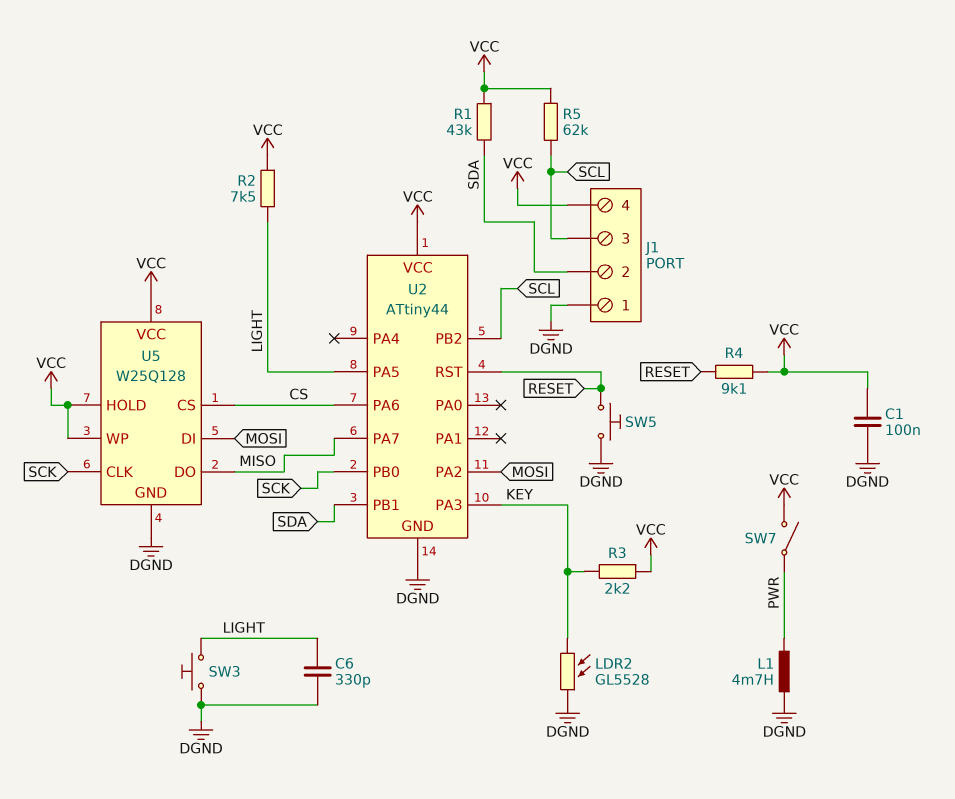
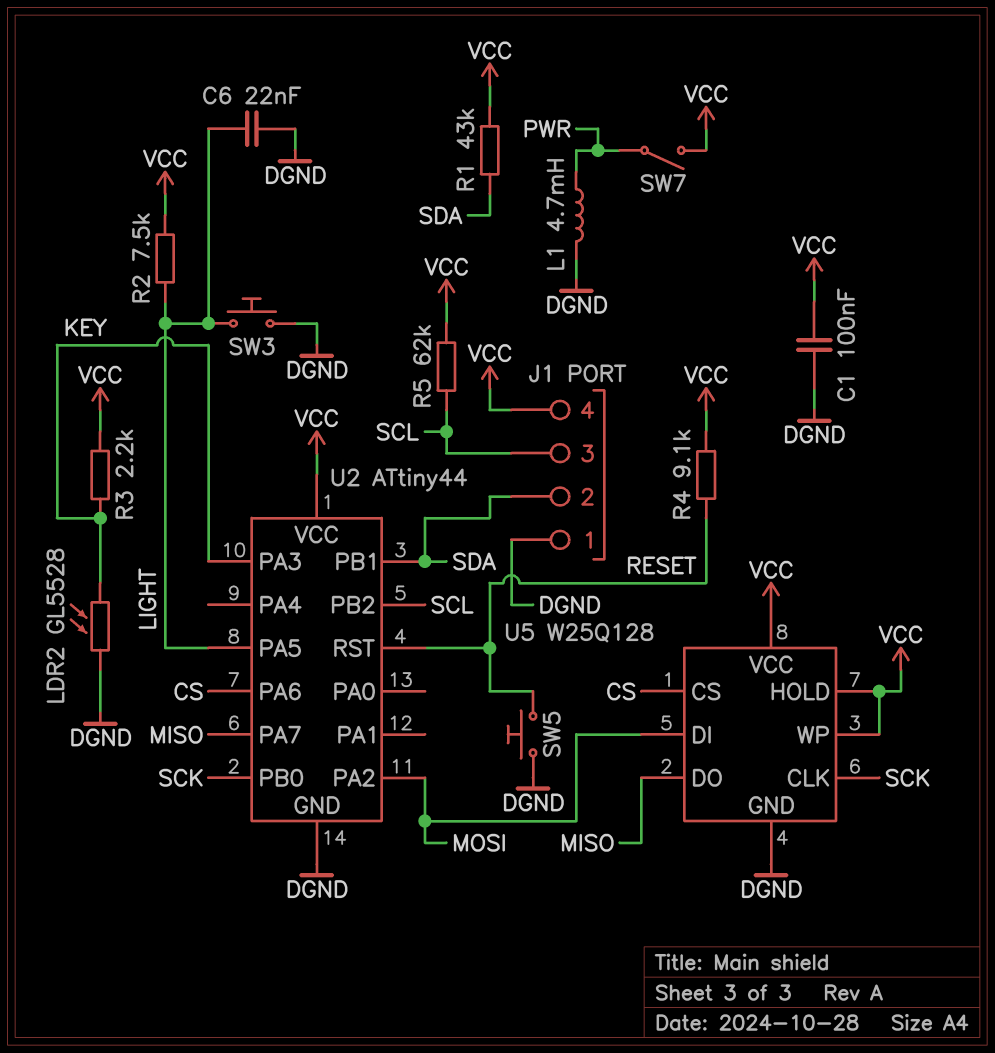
C6: 330pF (DGND, LIGHT) -> 22nF (DGND, LIGHT)

